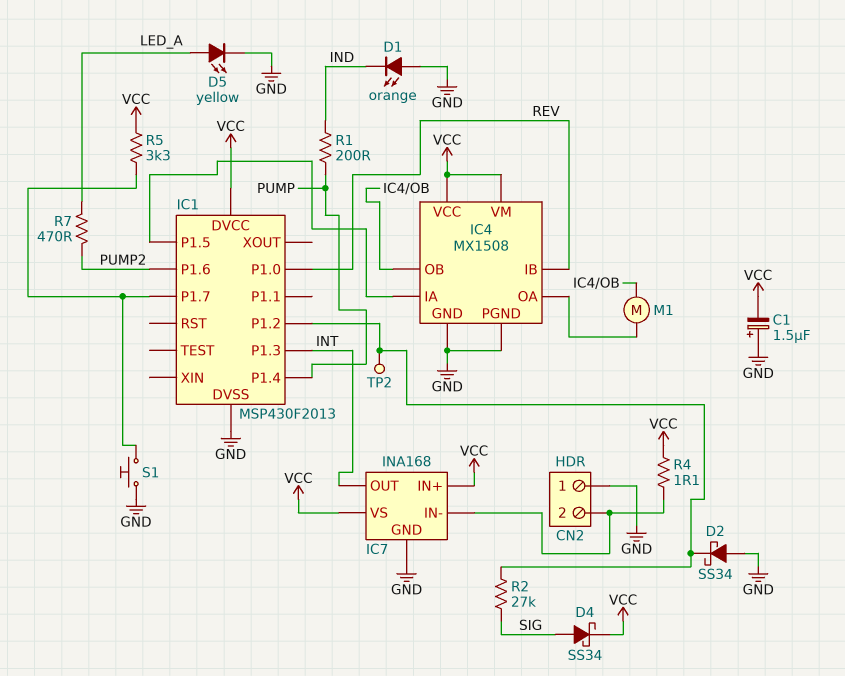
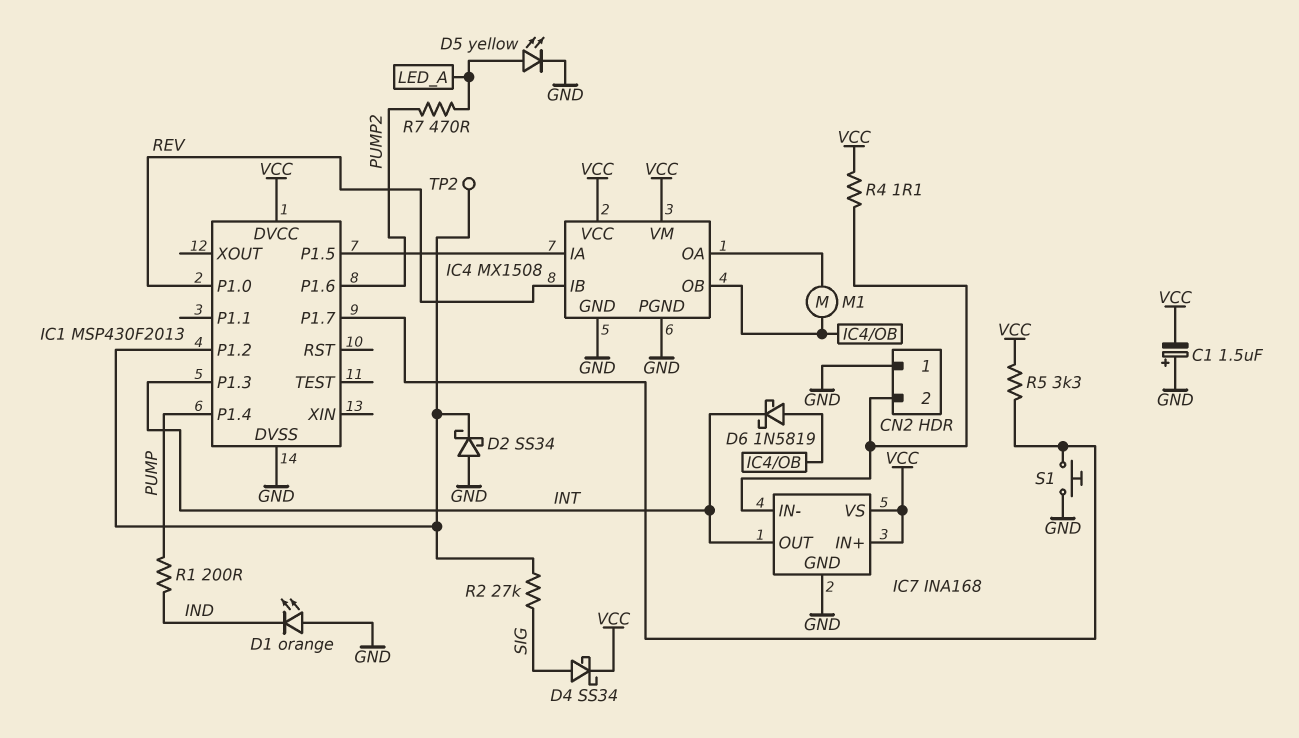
D6: none -> schottky 1N5819 (A IC4/OB, K INT)

